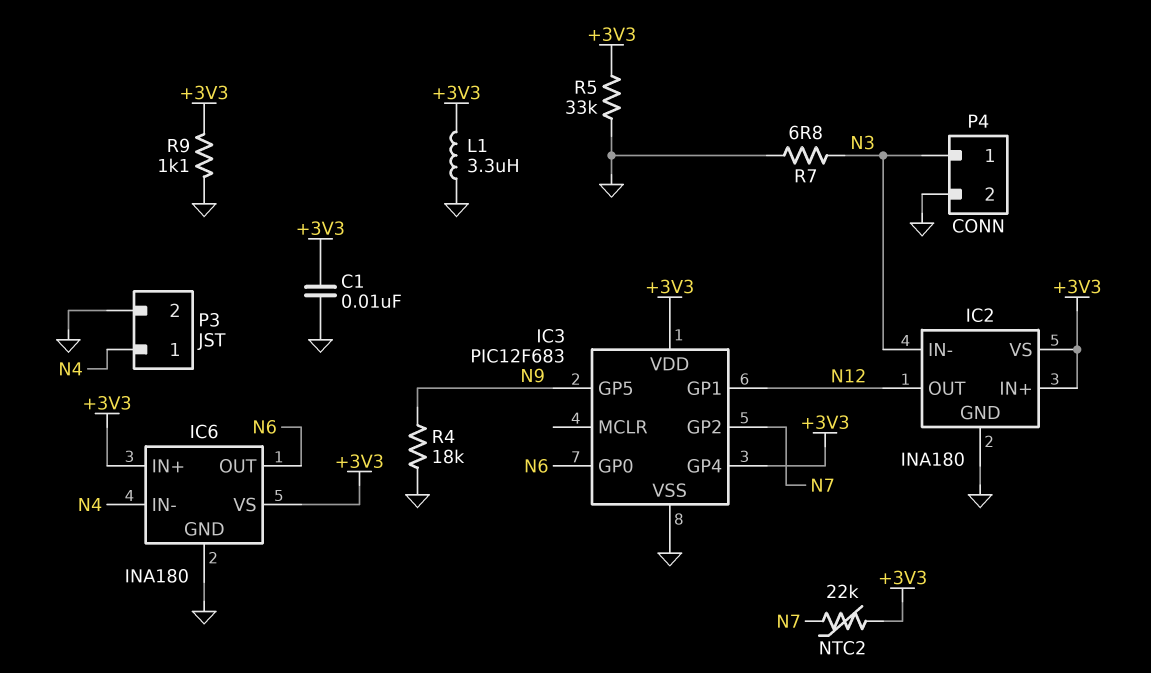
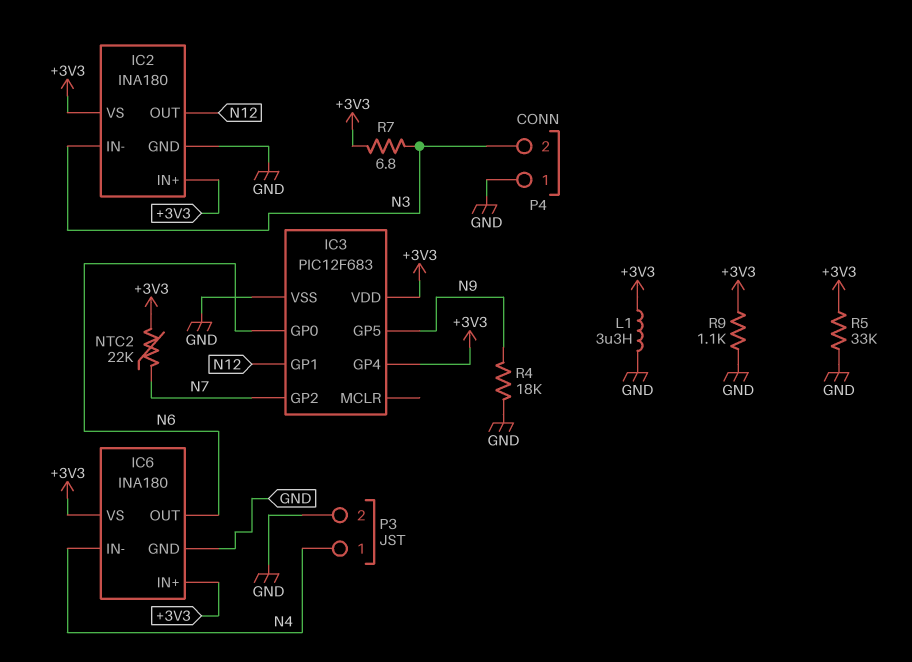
C1: 10nF (+3V3, GND) -> none
P4 pin 1: N3 -> GND
P4 pin 2: GND -> N3
R7: 6.8 (GND, N3) -> 6.8 (+3V3, N3)

